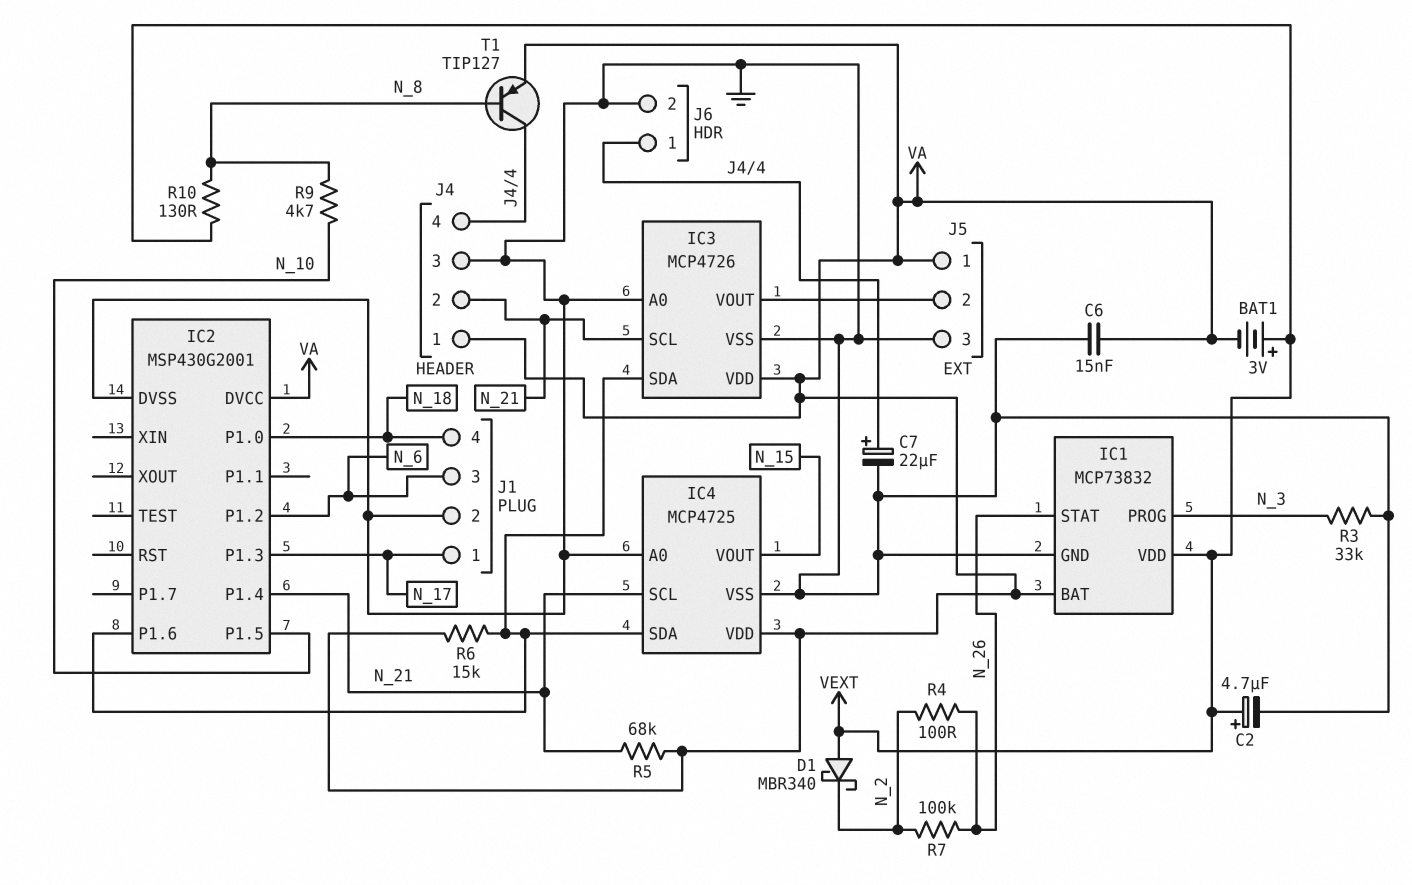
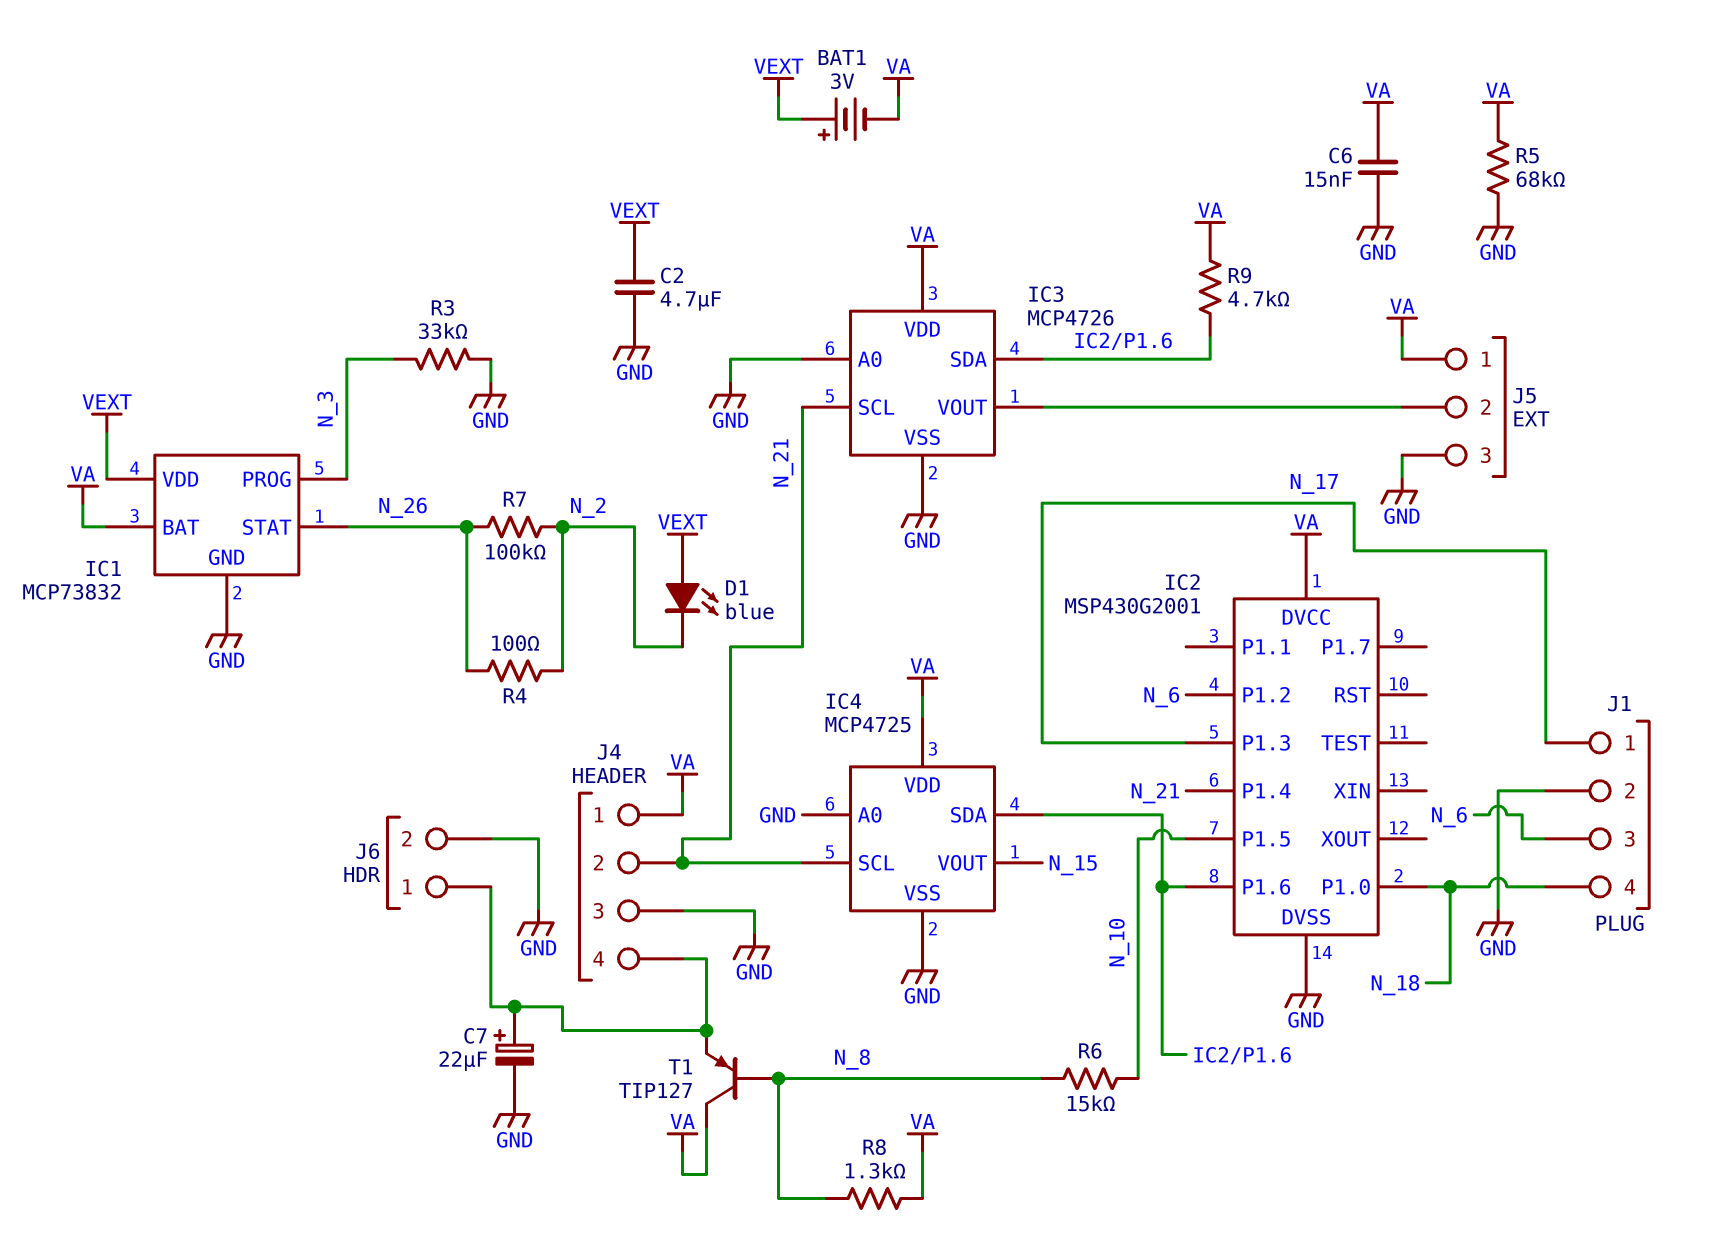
C2: 4.7uF (plus VEXT, minus GND) -> 4.7uF (GND, VEXT)
D1: schottky MBR340 (A VEXT, K N_2) -> LED blue (A VEXT, K N_2)
R5: 68k (N_21, VA) -> 68k (GND, VA)
R6: 15k (IC2/P1.6, VA) -> 15k (N_8, N_10)
R8: none -> 1.3k (N_8, VA)
R9: 4.7k (N_8, N_10) -> 4.7k (IC2/P1.6, VA)
R10: 130 (N_8, VEXT) -> none
T1: PNP TIP127 (B N_8, C J4/4, E VA) -> PNP TIP127 (B N_8, C VA, E J4/4)

